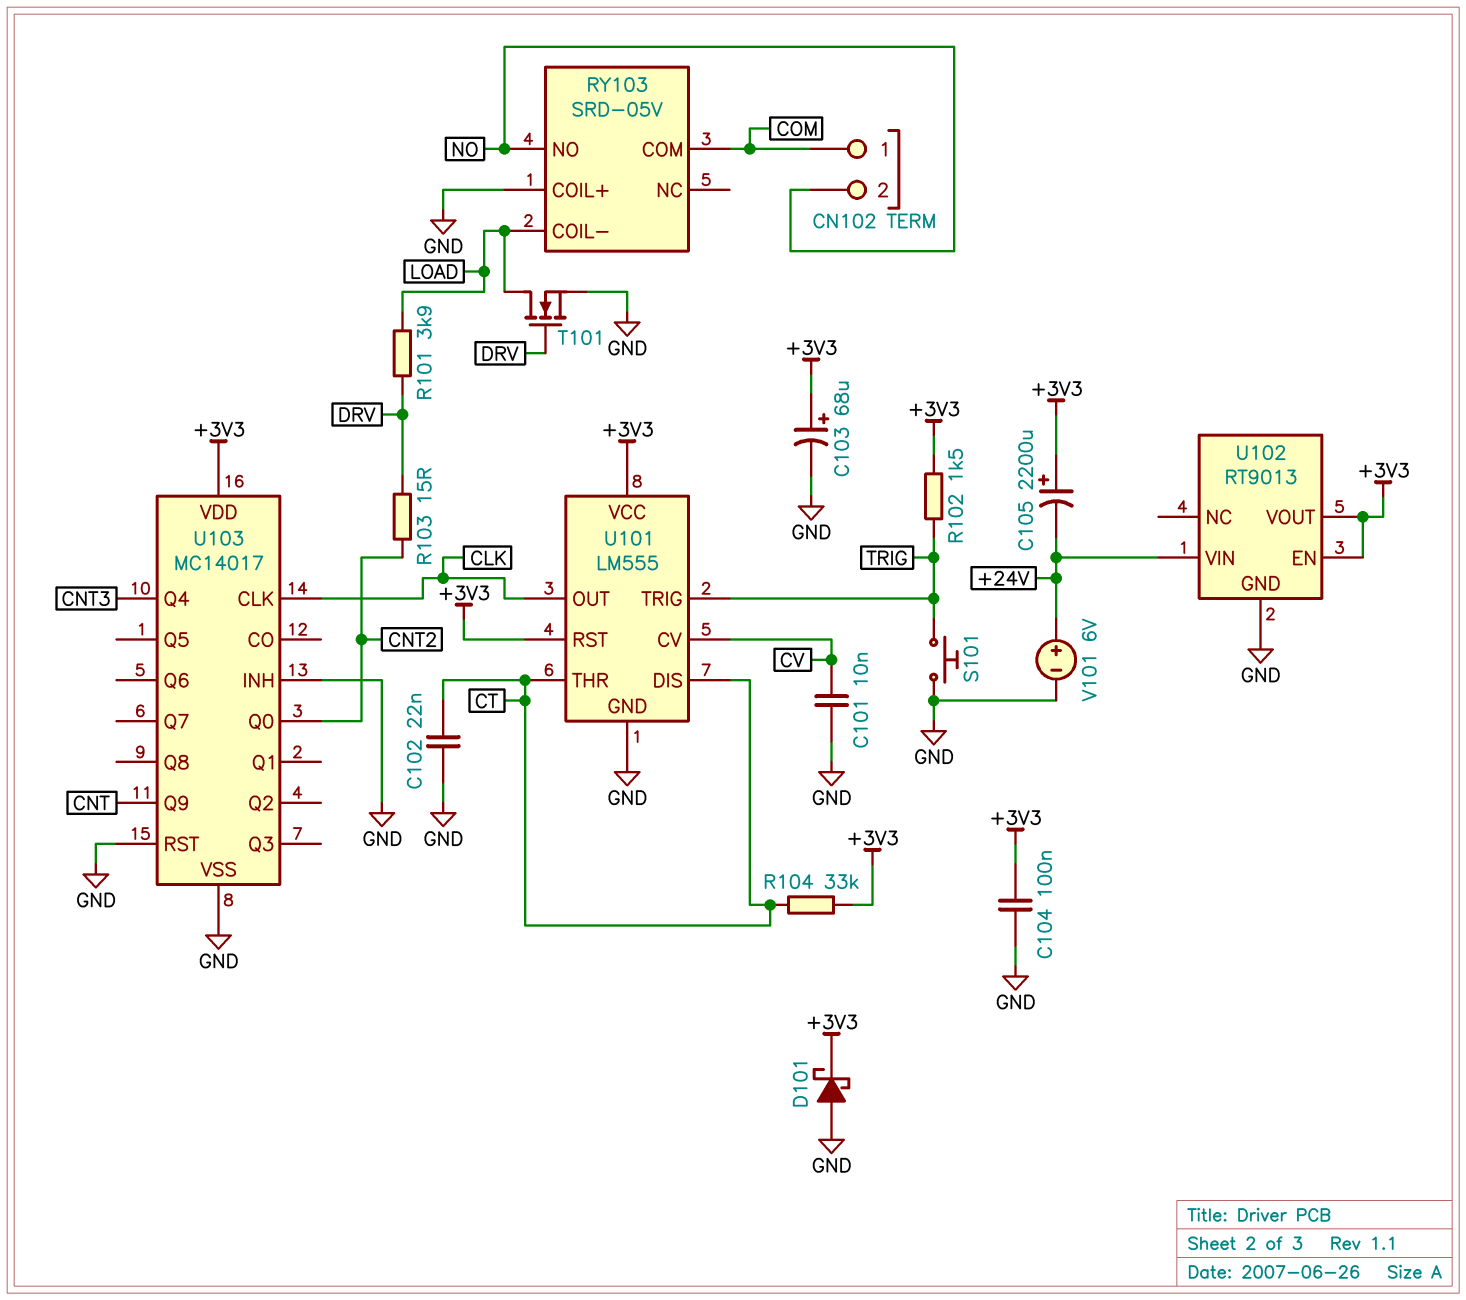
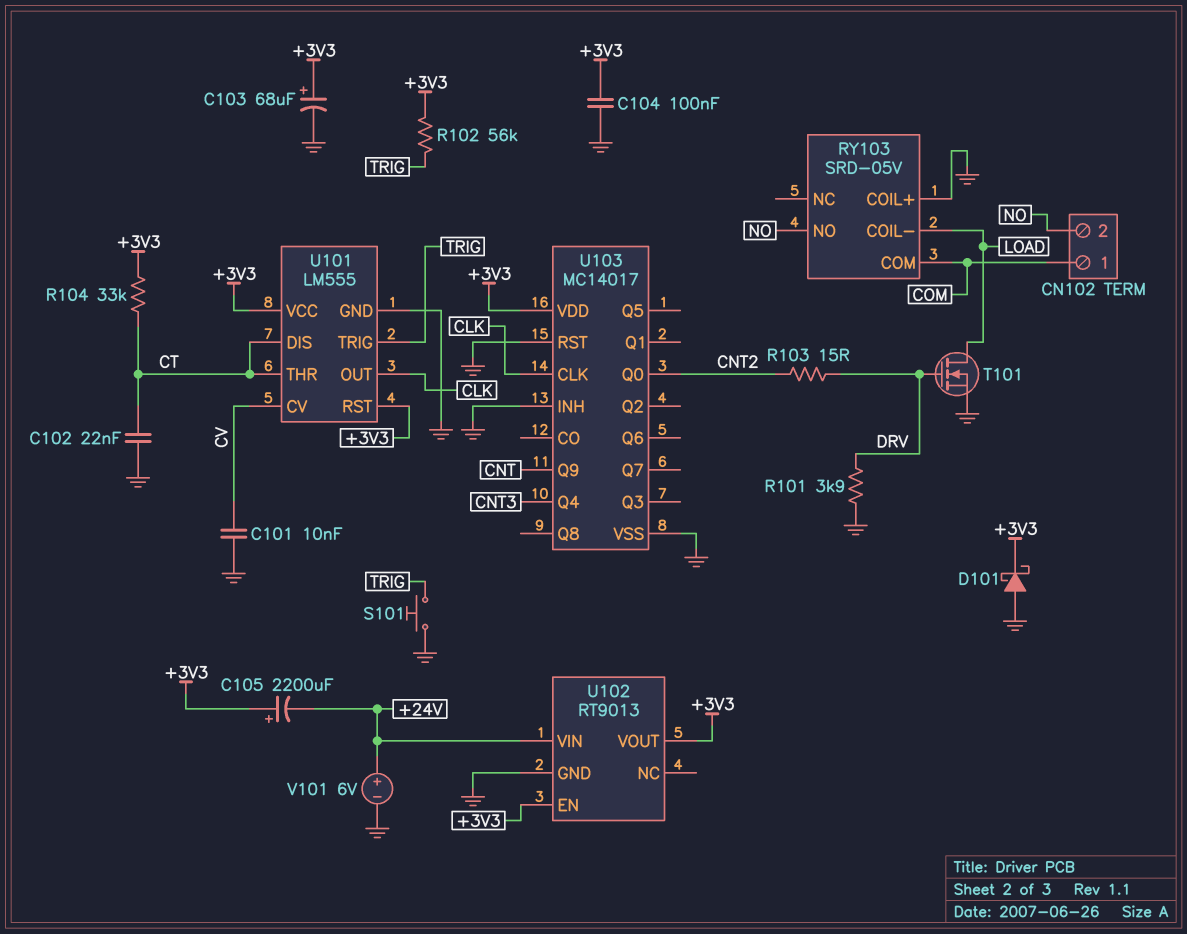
R101: 3.9k (DRV, LOAD) -> 3.9k (DRV, GND)
R102: 1.5k (+3V3, TRIG) -> 56k (+3V3, TRIG)

